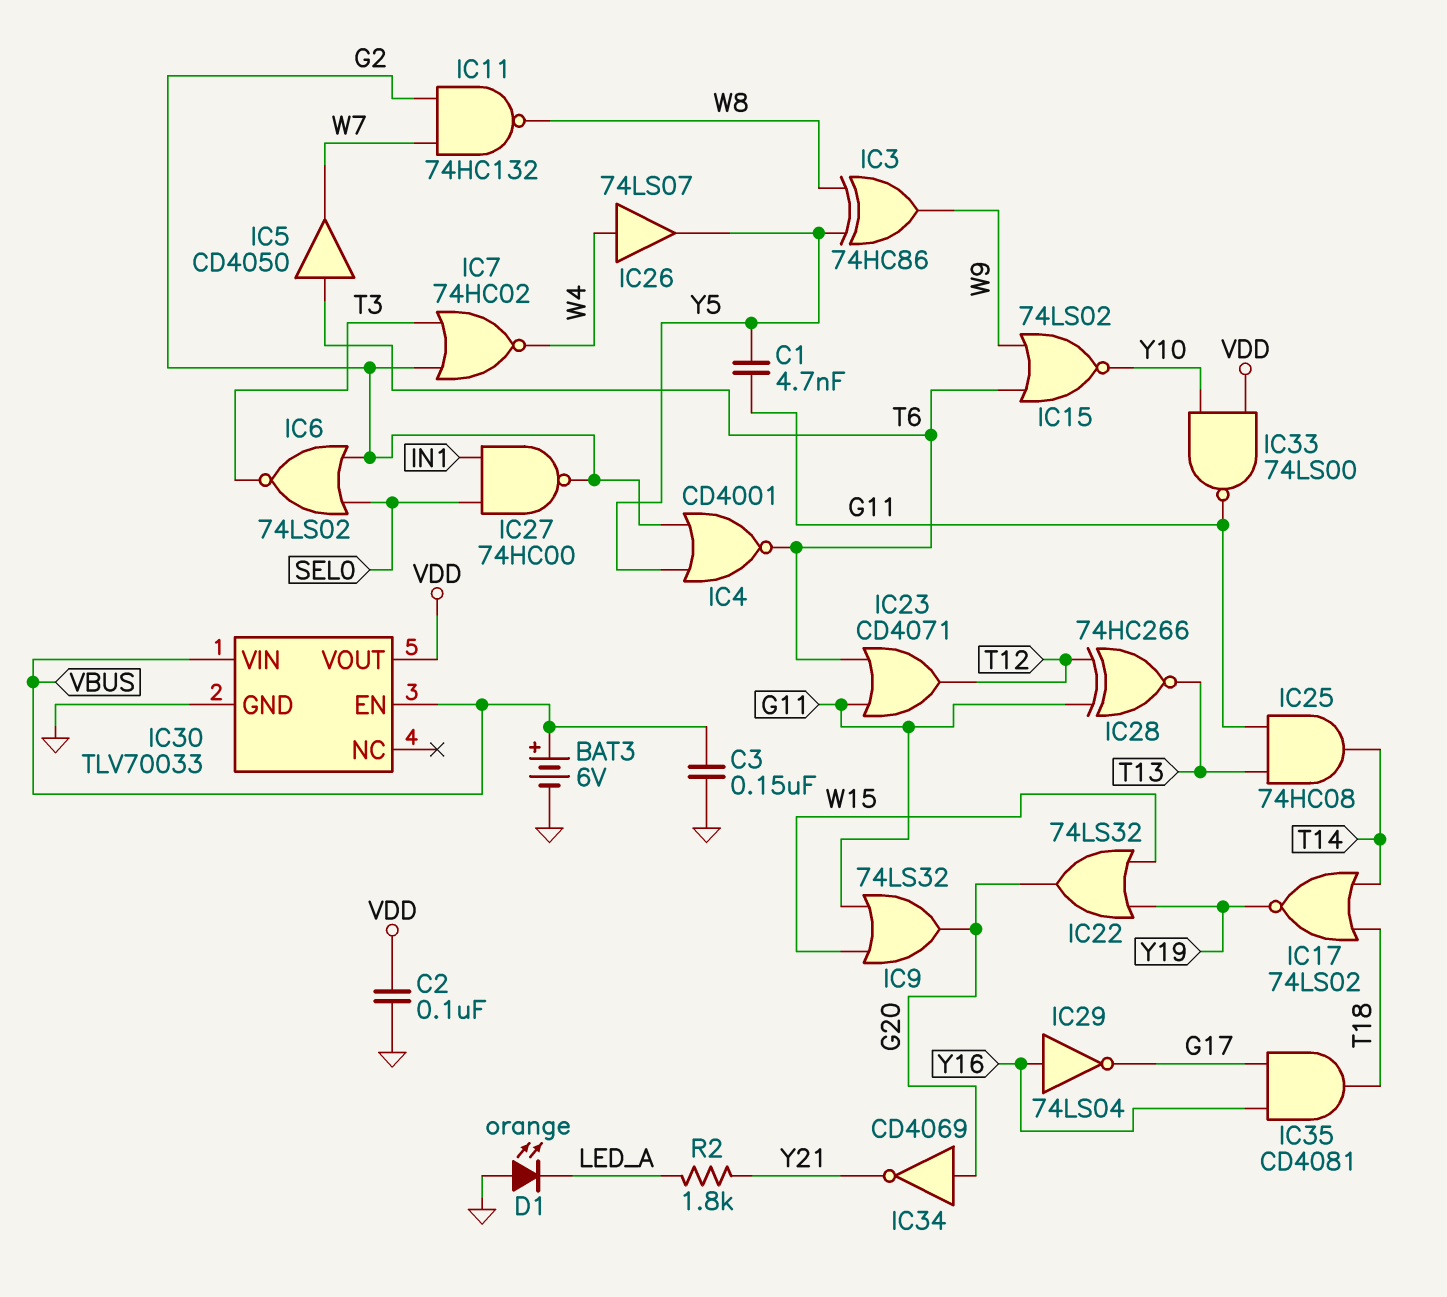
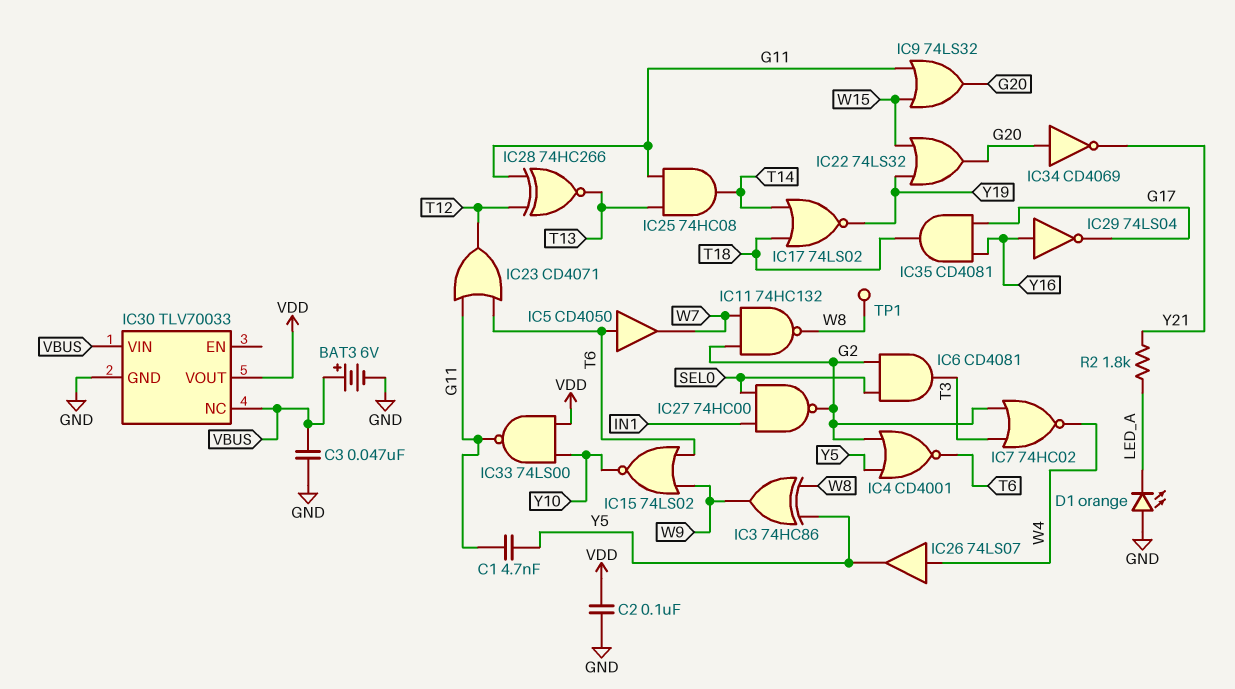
C3: 150nF (GND, VBUS) -> 47nF (GND, VBUS)
IC6: NOR 74LS02 (in G2, in SEL0, out T3) -> AND CD4081 (in G2, in SEL0, out T3)
IC30 pin EN: VBUS -> none
IC30 pin NC: none -> VBUS
TP1: none -> test point (W8)

